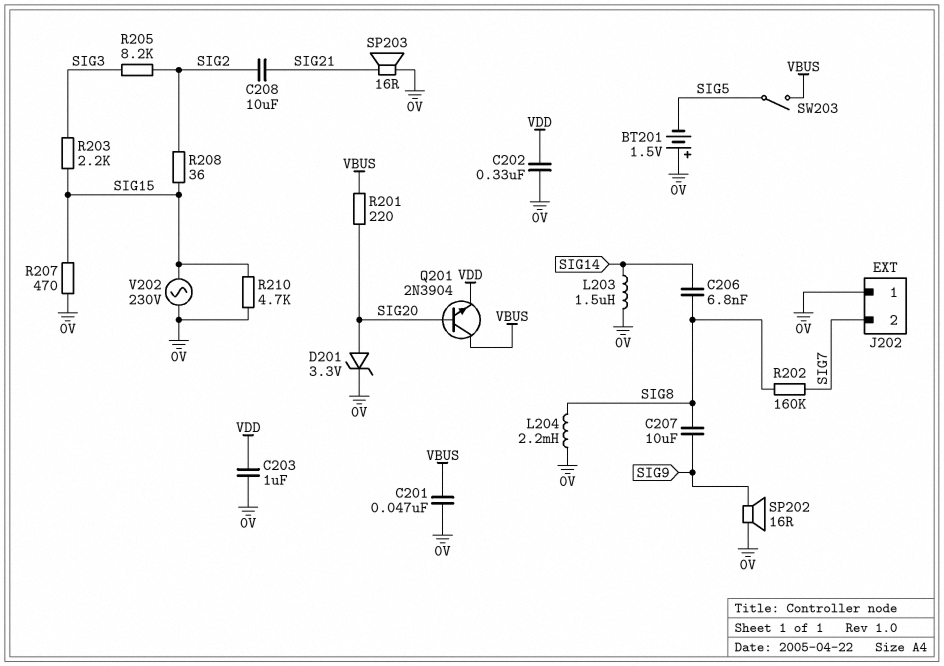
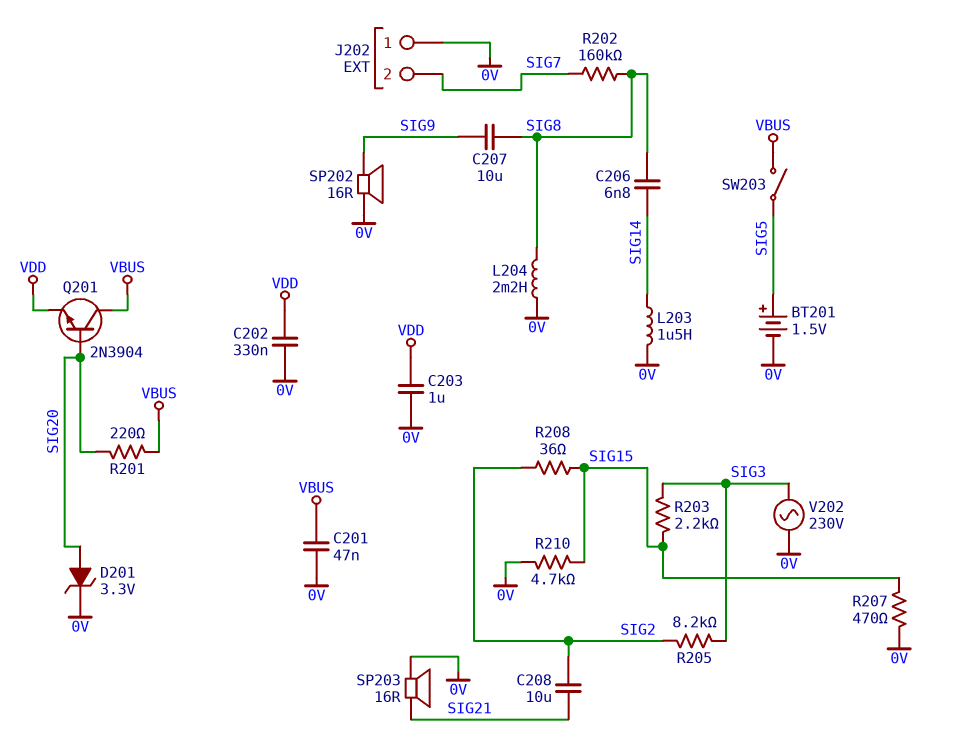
BT201: 1.5V (plus 0V, minus SIG5) -> 1.5V (plus SIG5, minus 0V)
V202: AC 230V (0V, SIG15) -> AC 230V (0V, SIG3)

